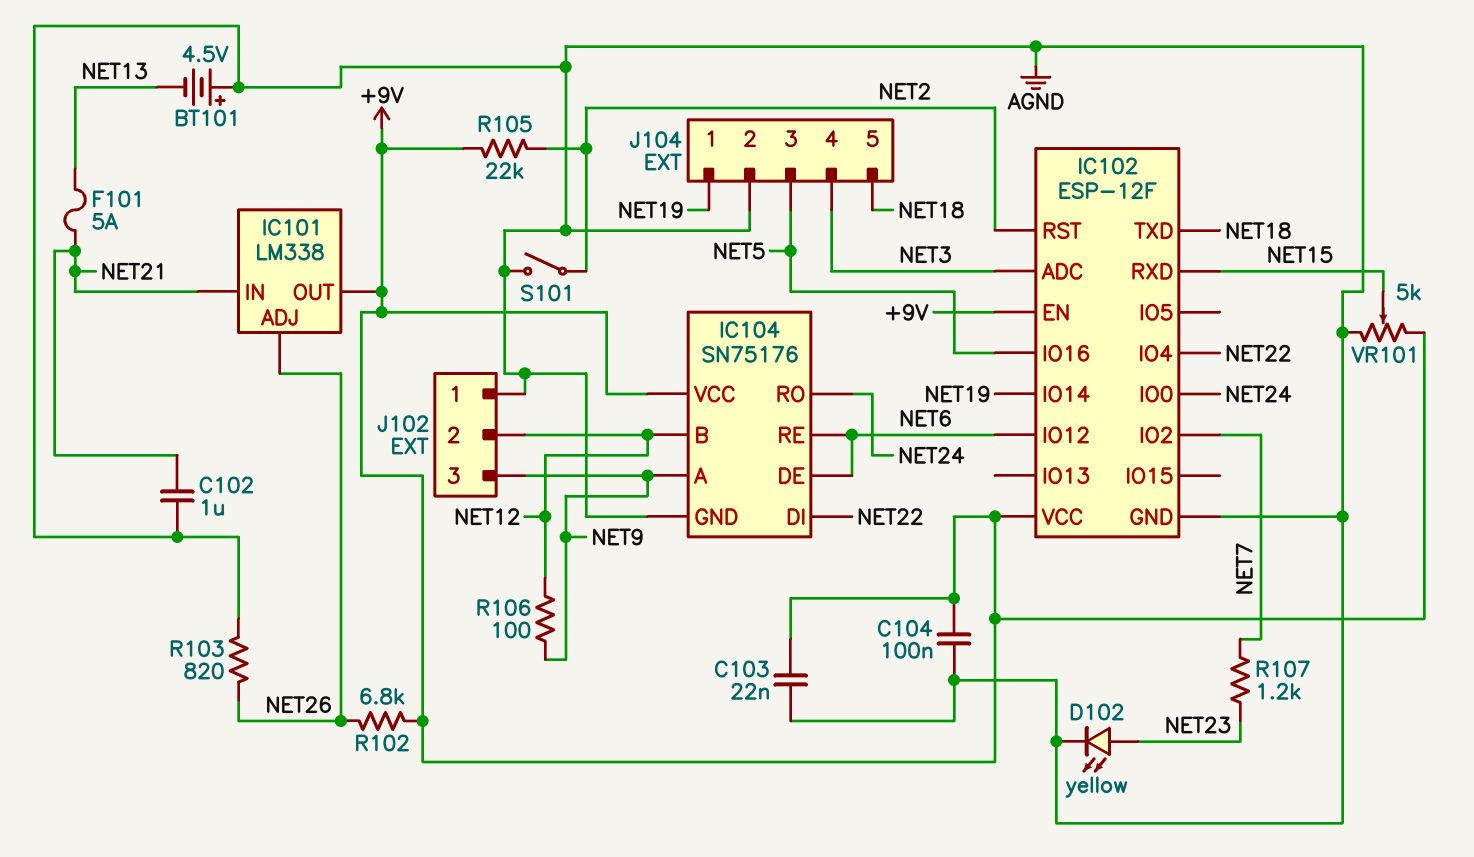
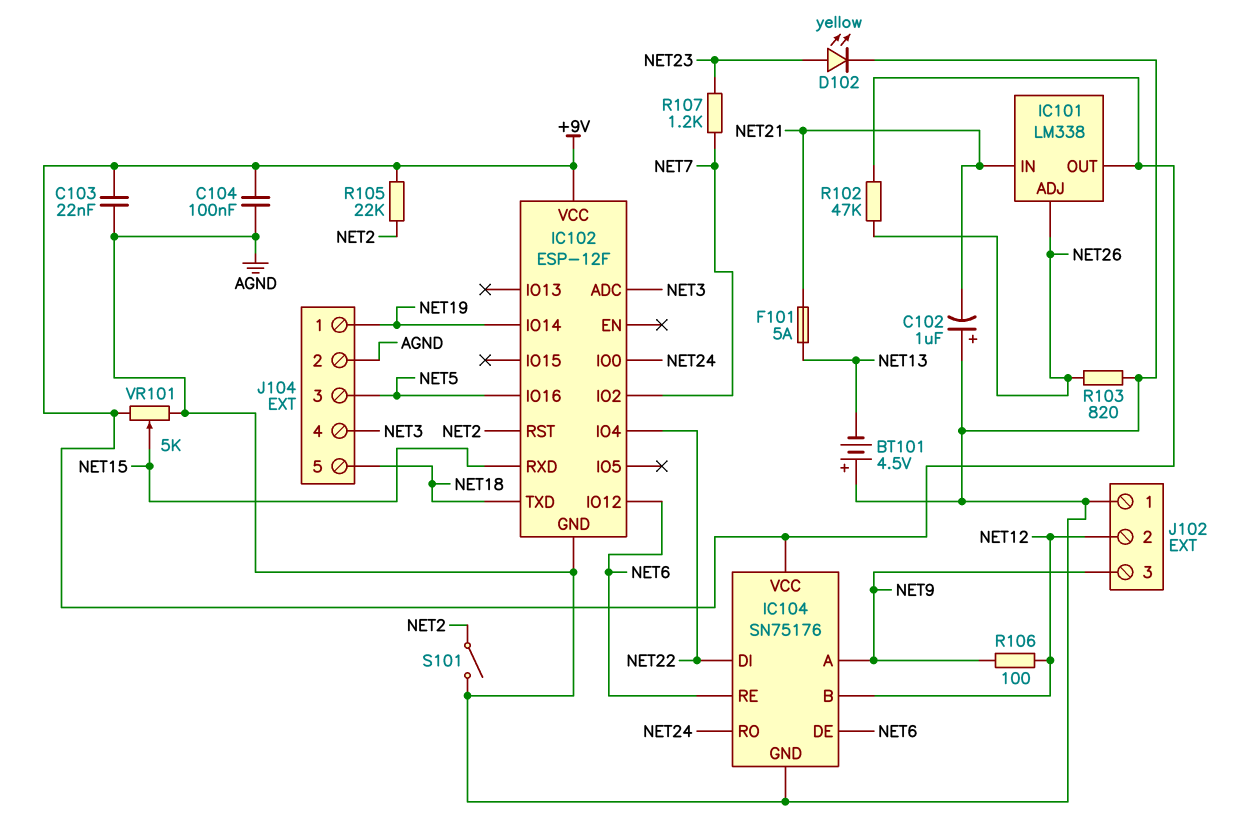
C102: 1uF (AGND, NET21) -> 1uF (plus AGND, minus NET21)
IC102 pin EN: +9V -> none
R102: 6.8k (+9V, NET26) -> 47k (+9V, NET26)

